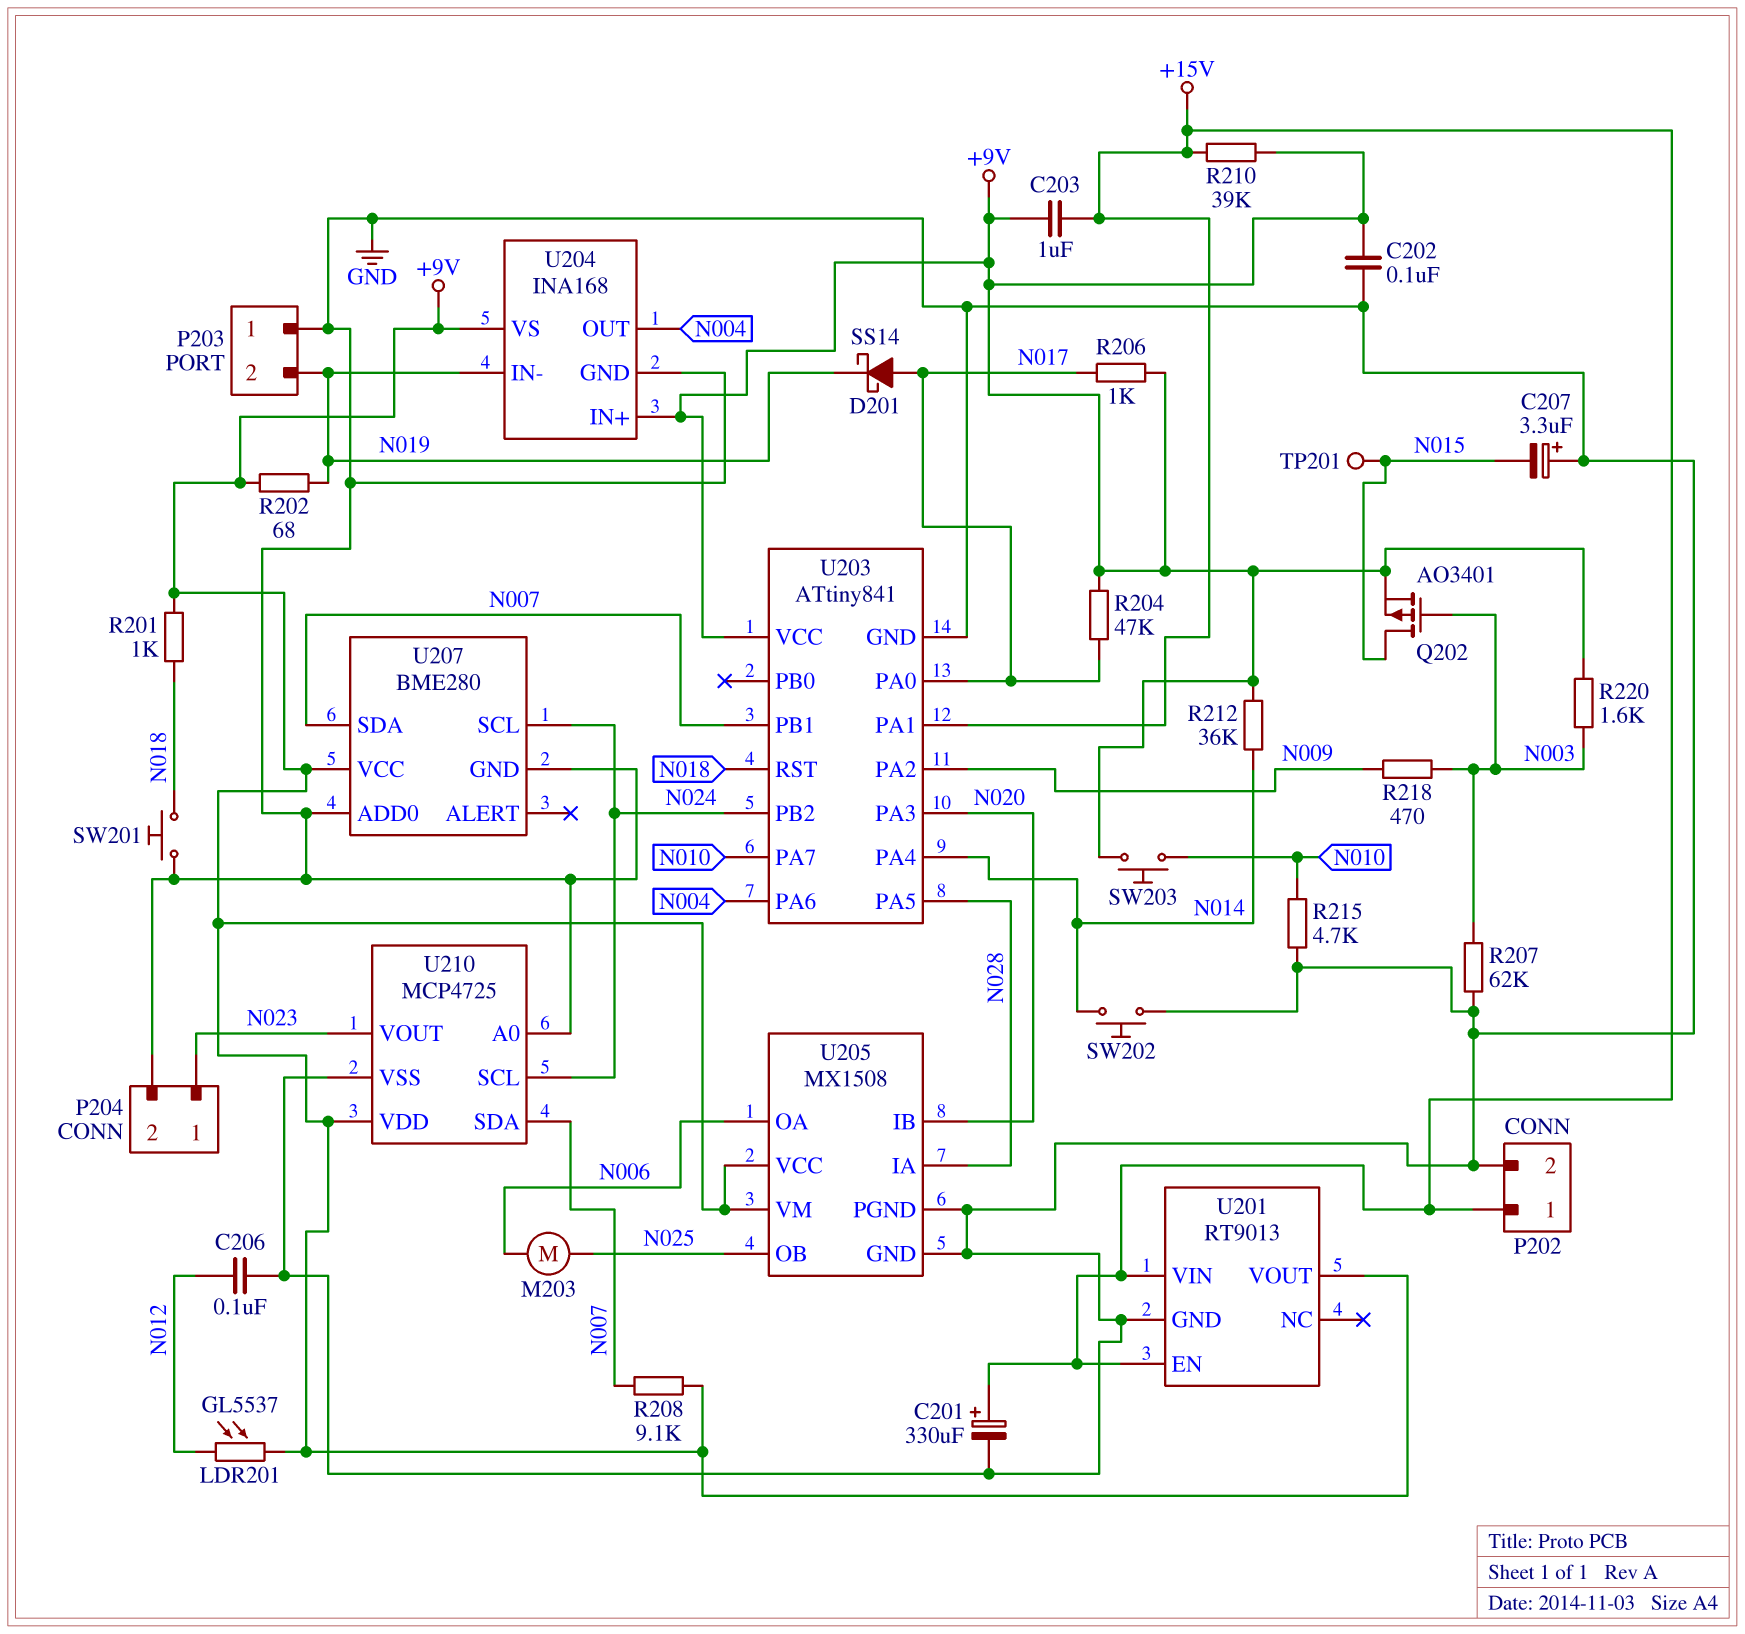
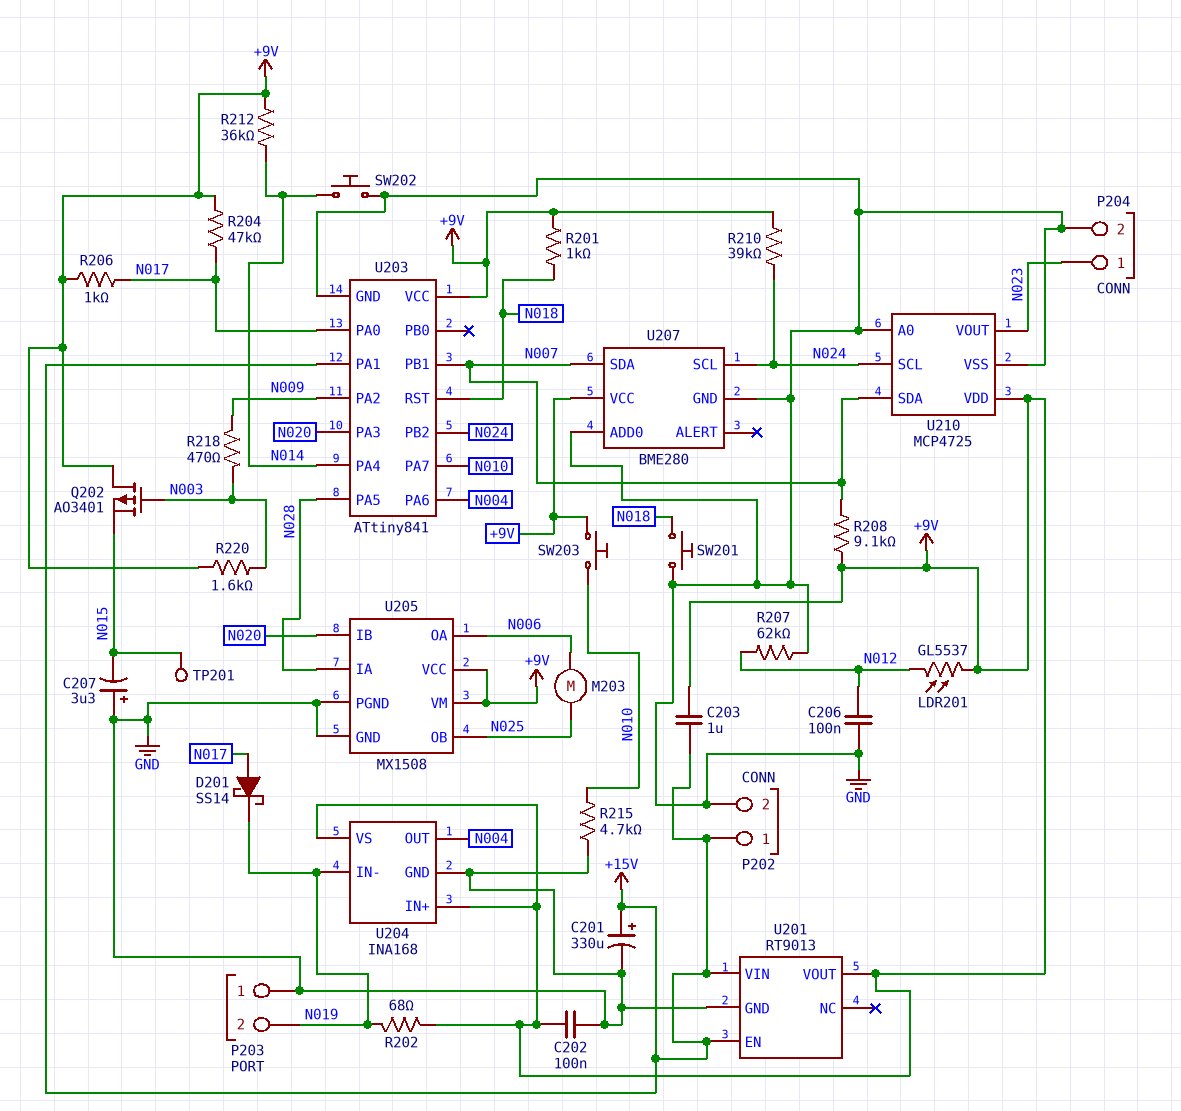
Q202: PMOS AO3401 (G N003, D N015, S +9V) -> PMOS AO3401 (G N003, D +9V, S N015)
R207: 62k (GND, N003) -> 62k (GND, N012)
R210: 39k (+9V, +15V) -> 39k (+9V, N024)

